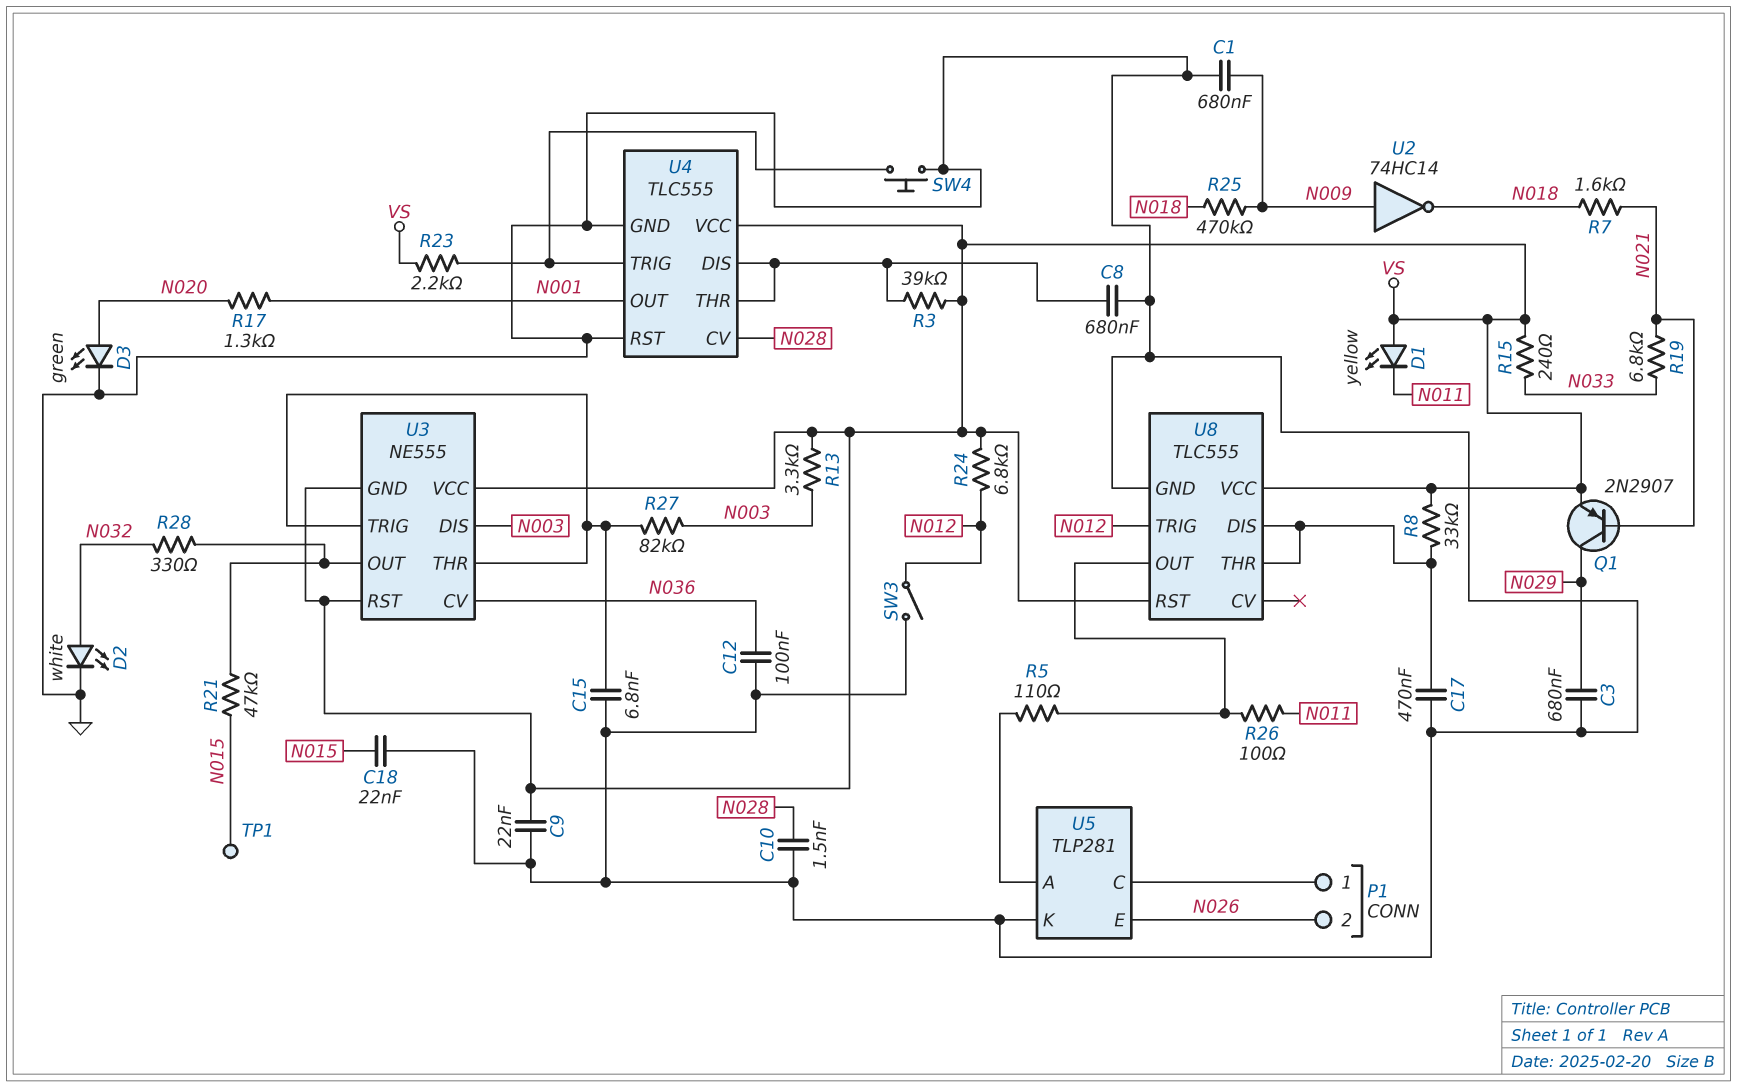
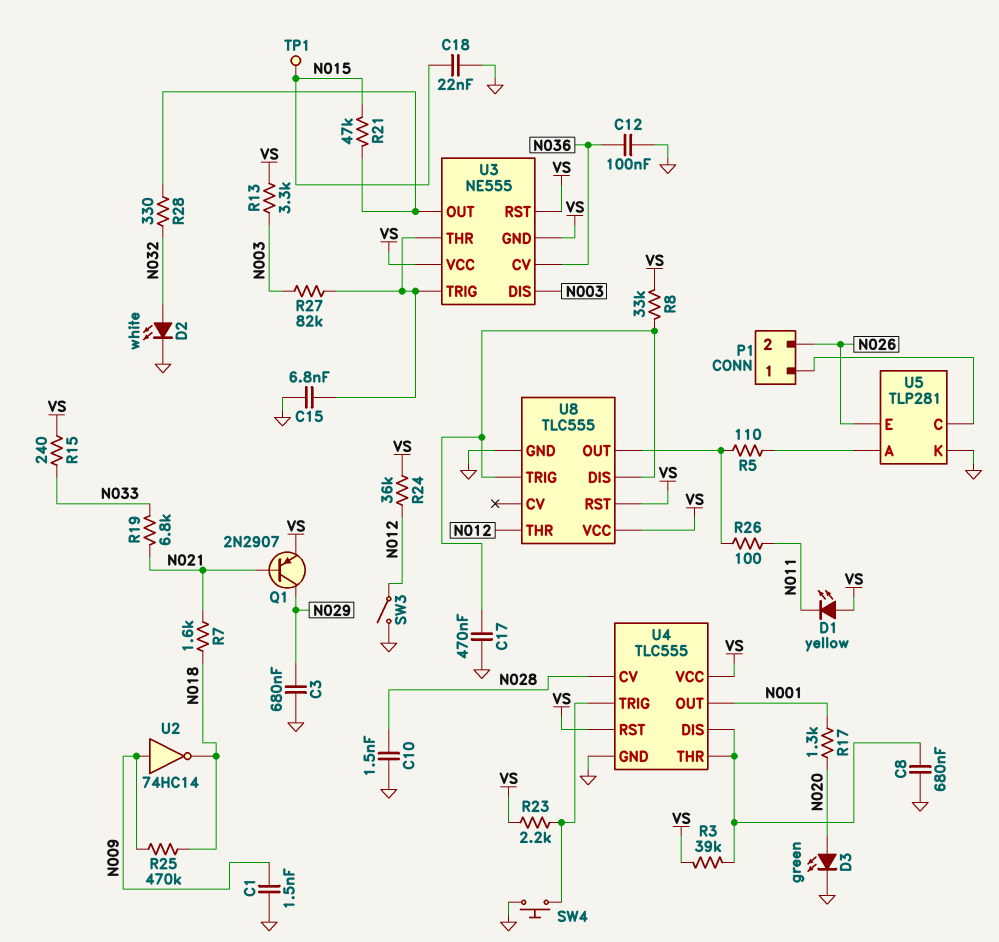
C1: 680nF (GND, N009) -> 1.5nF (GND, N009)
C9: 22nF (GND, VS) -> none
R24: 6.8k (N012, VS) -> 36k (N012, VS)
U4 pin RST: GND -> VS
U8 pin THR: U8/DIS -> N012
U8 pin TRIG: N012 -> U8/DIS

